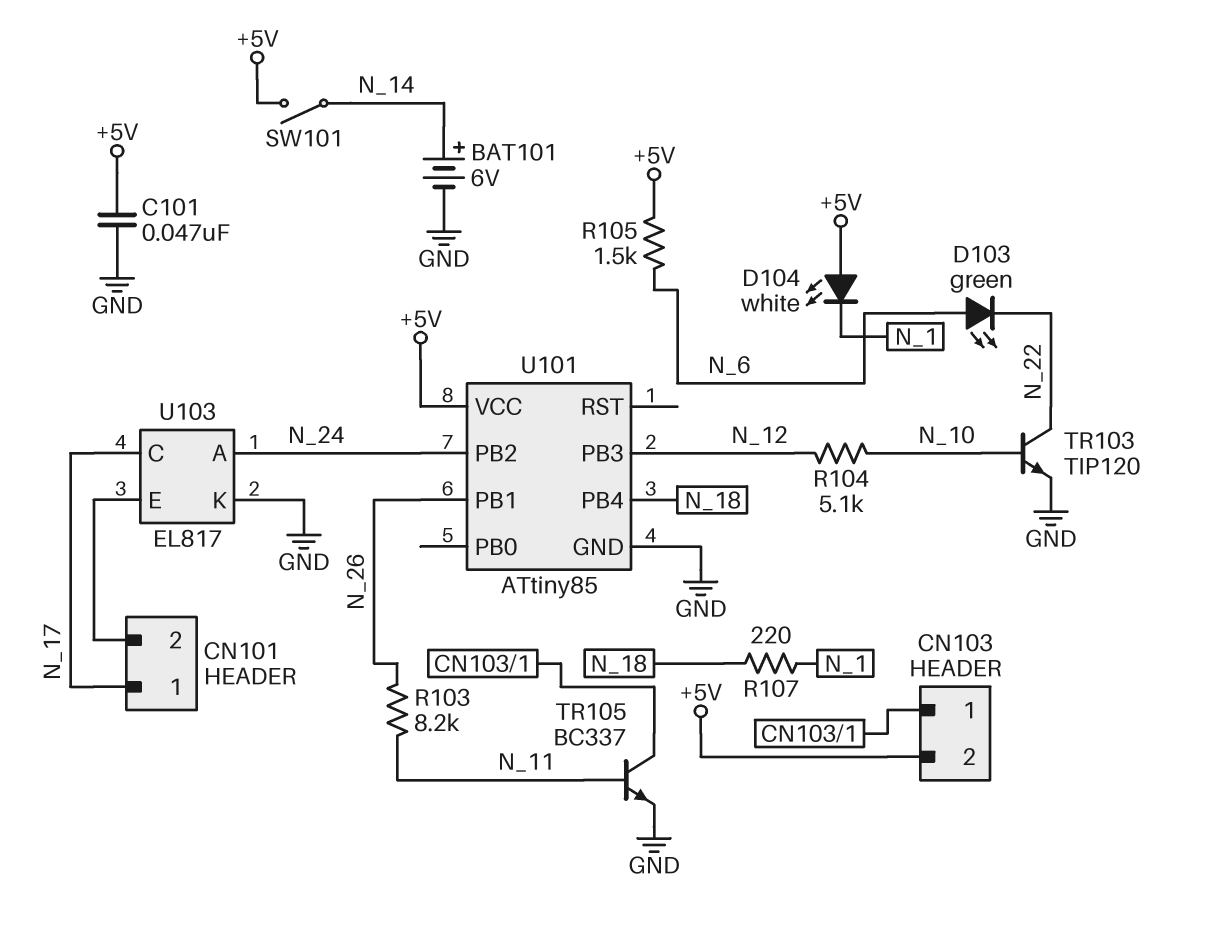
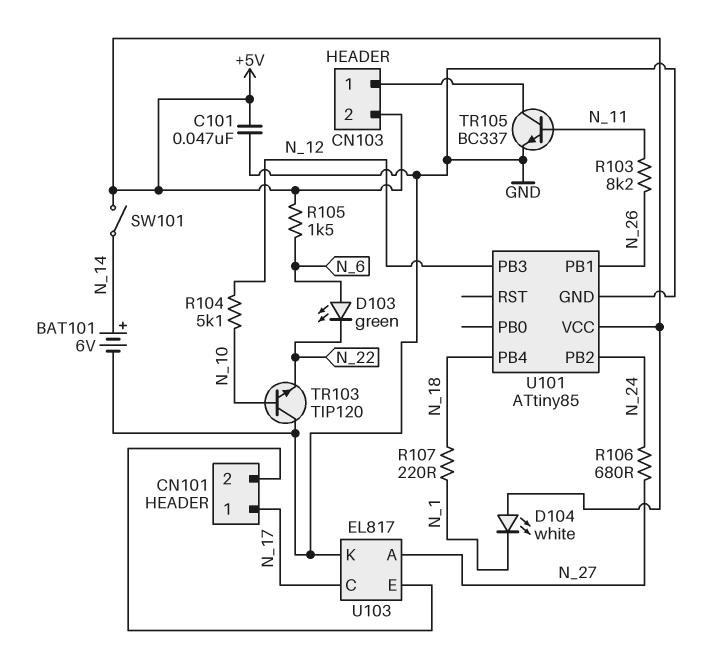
R106: none -> 680 (N_24, N_27)
TR103: NPN TIP120 (B N_10, C N_22, E GND) -> NPN TIP120 (B N_10, C GND, E N_22)
U103 pin A: N_24 -> N_27

